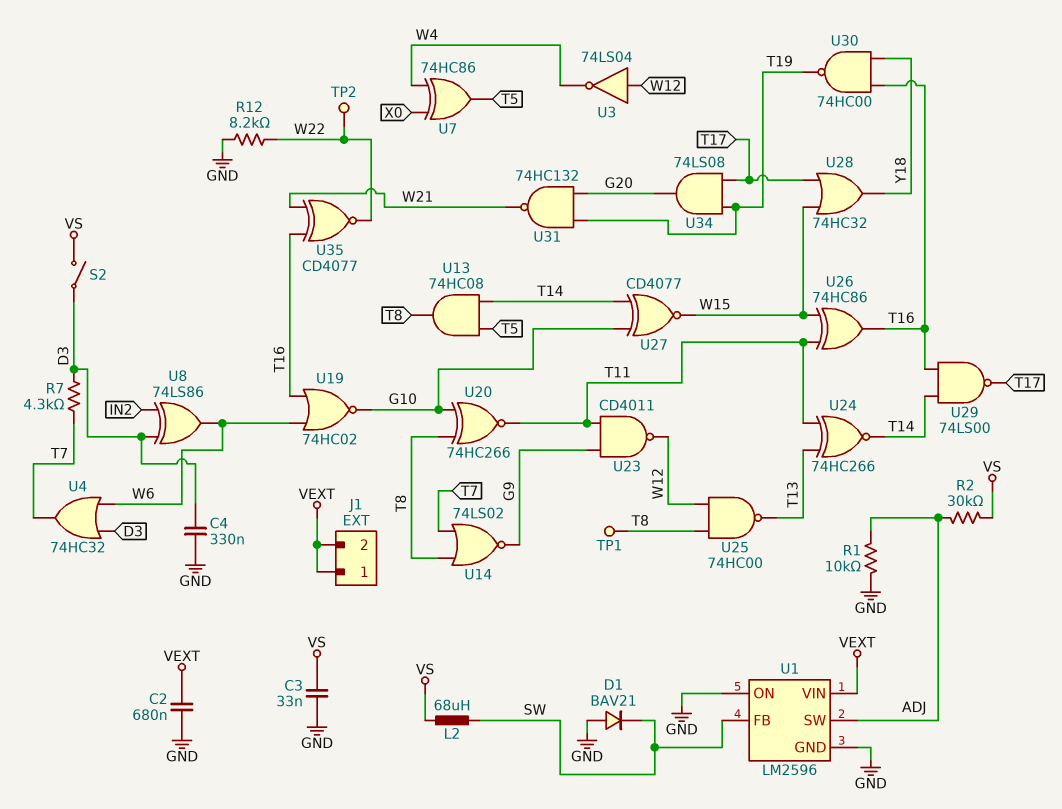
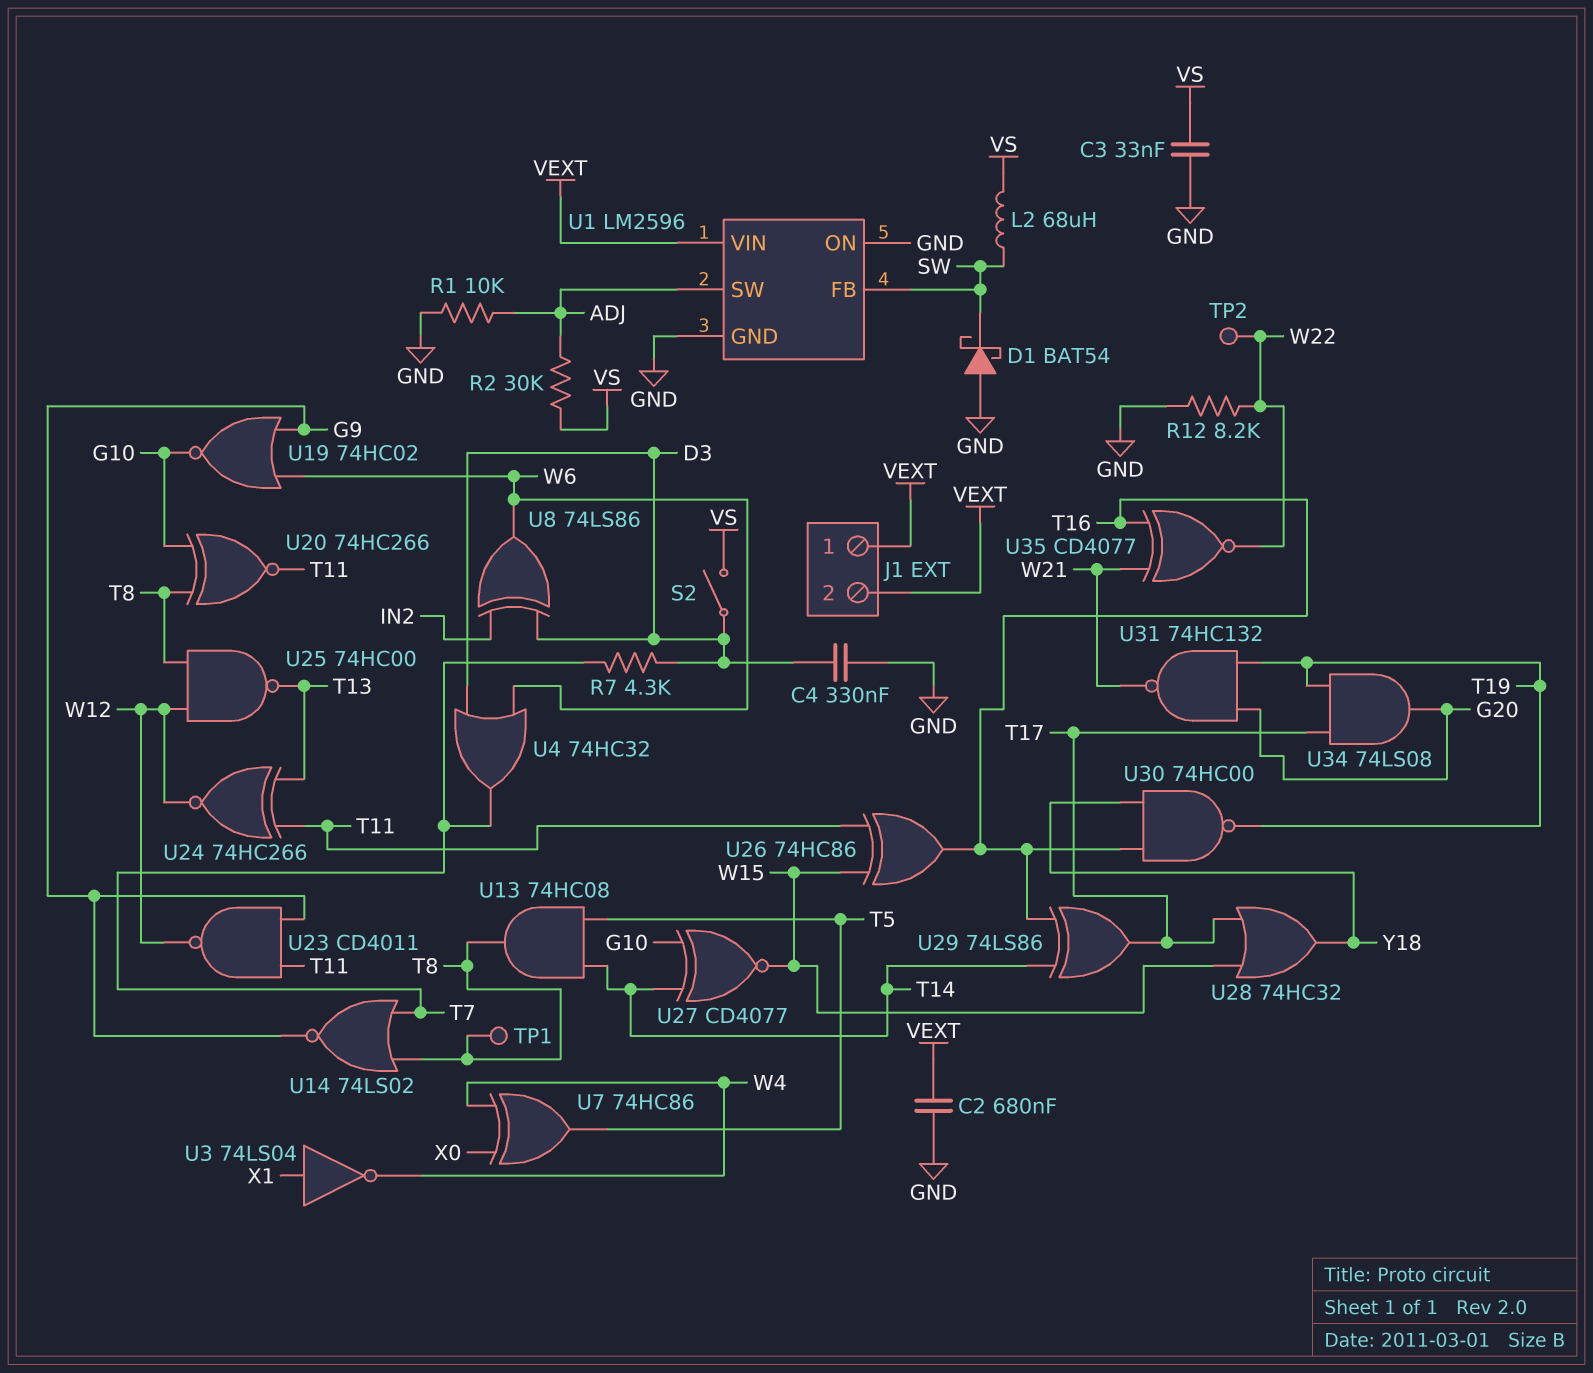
D1: diode BAV21 (A GND, K SW) -> schottky BAT54 (A GND, K SW)
U3: NOT 74LS04 (in W12, out W4) -> NOT 74LS04 (in X1, out W4)
U19: NOR 74HC02 (in T16, in W6, out G10) -> NOR 74HC02 (in G9, in W6, out G10)
U24: XNOR 74HC266 (in T11, in T13, out T14) -> XNOR 74HC266 (in T11, in T13, out W12)
U29: NAND 74LS00 (in T14, in T16, out T17) -> XOR 74LS86 (in T14, in T16, out T17)

